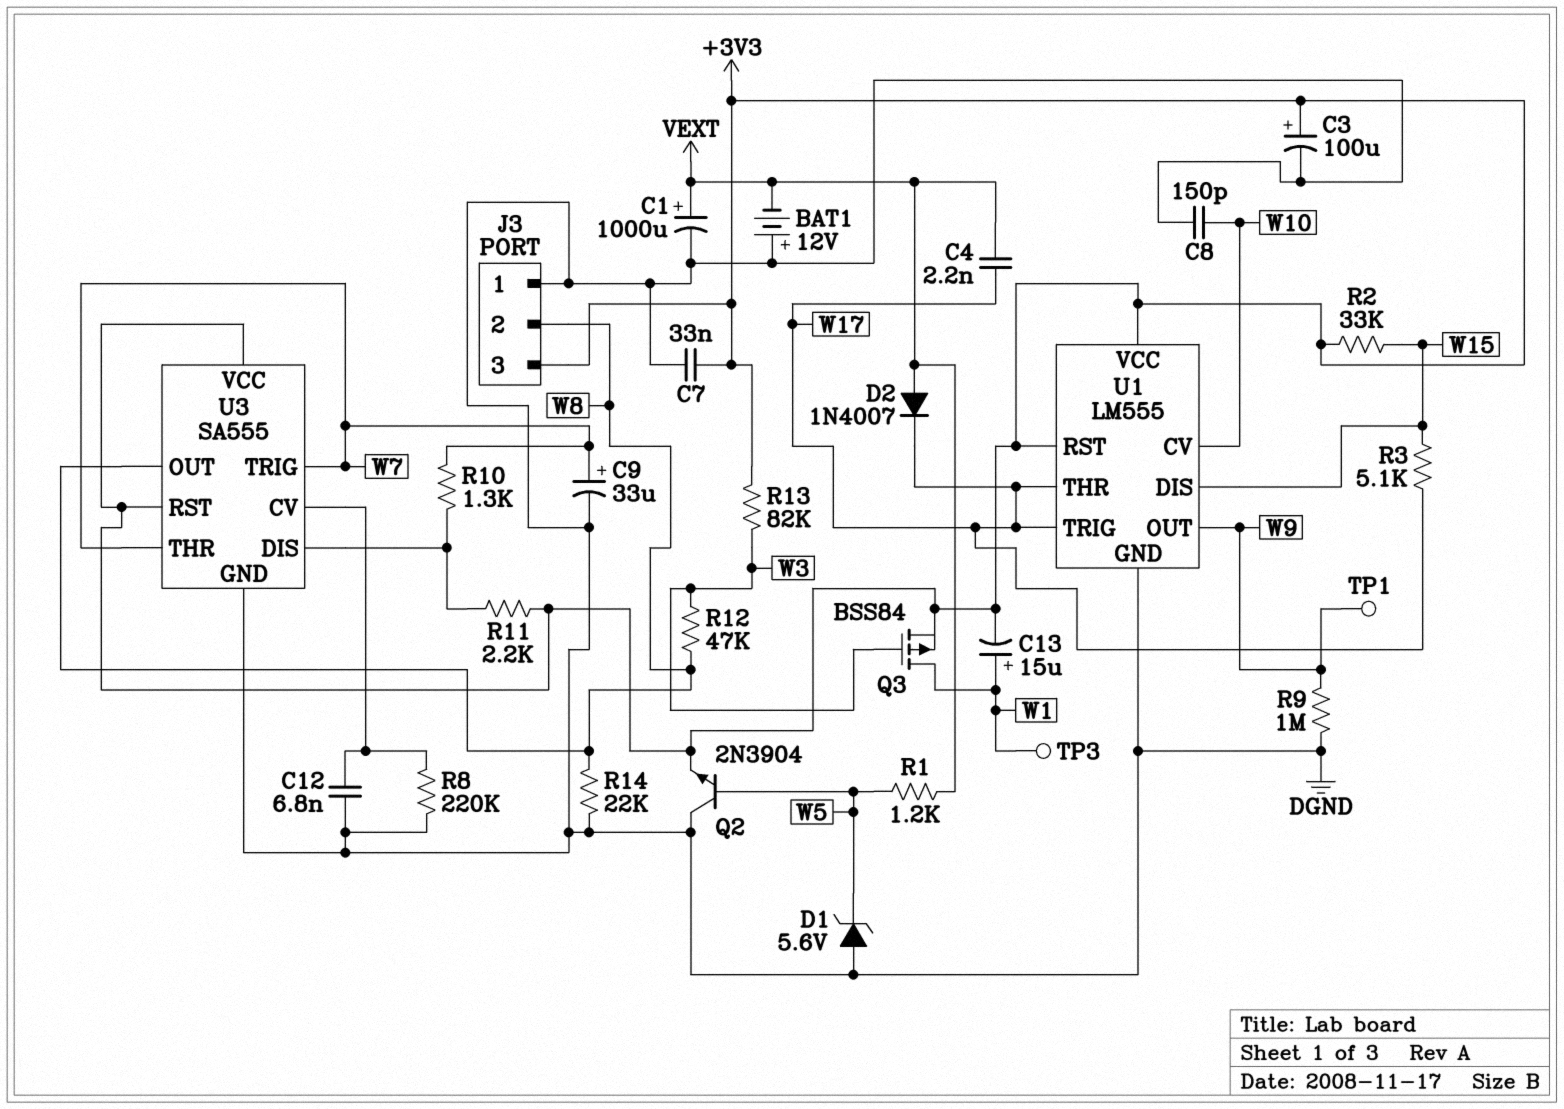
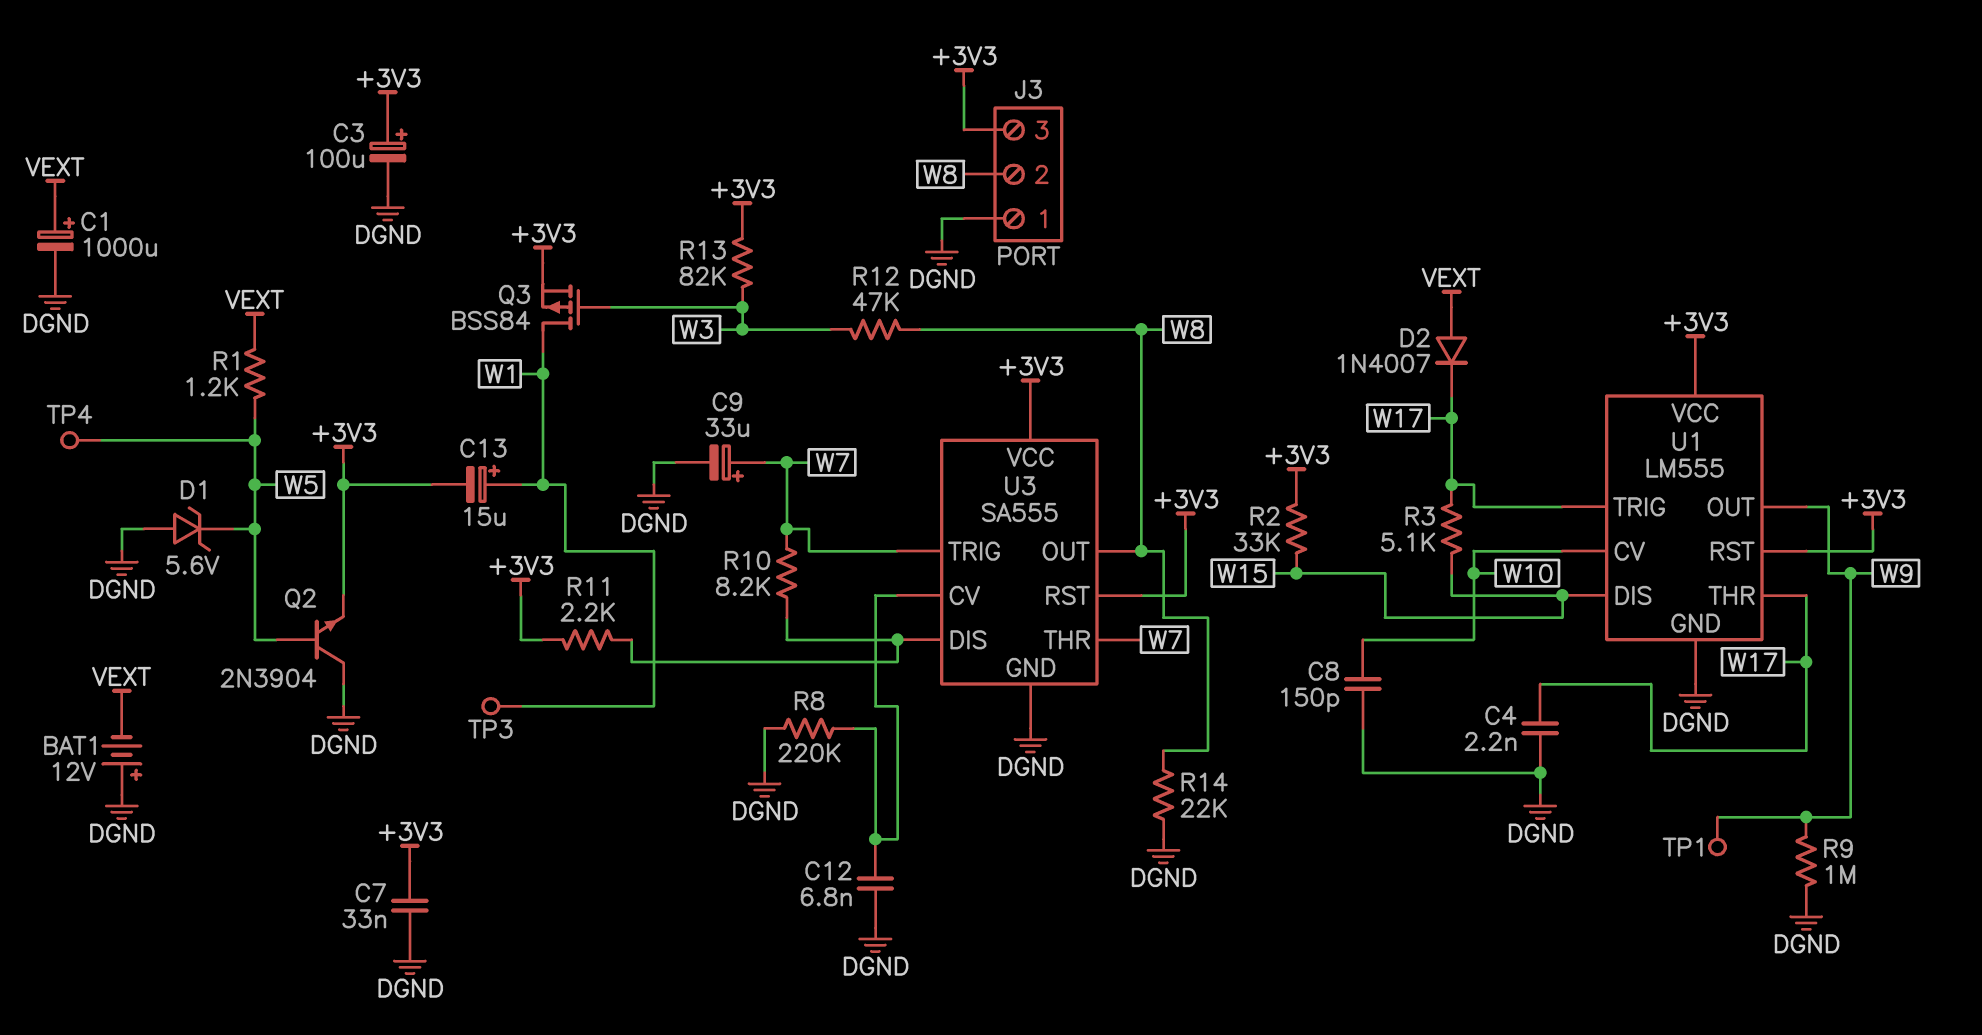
C4: 2.2nF (VEXT, W17) -> 2.2nF (DGND, W17)
R10: 1.3k (U3/DIS, W7) -> 8.2k (U3/DIS, W7)
TP4: none -> test point (W5)

